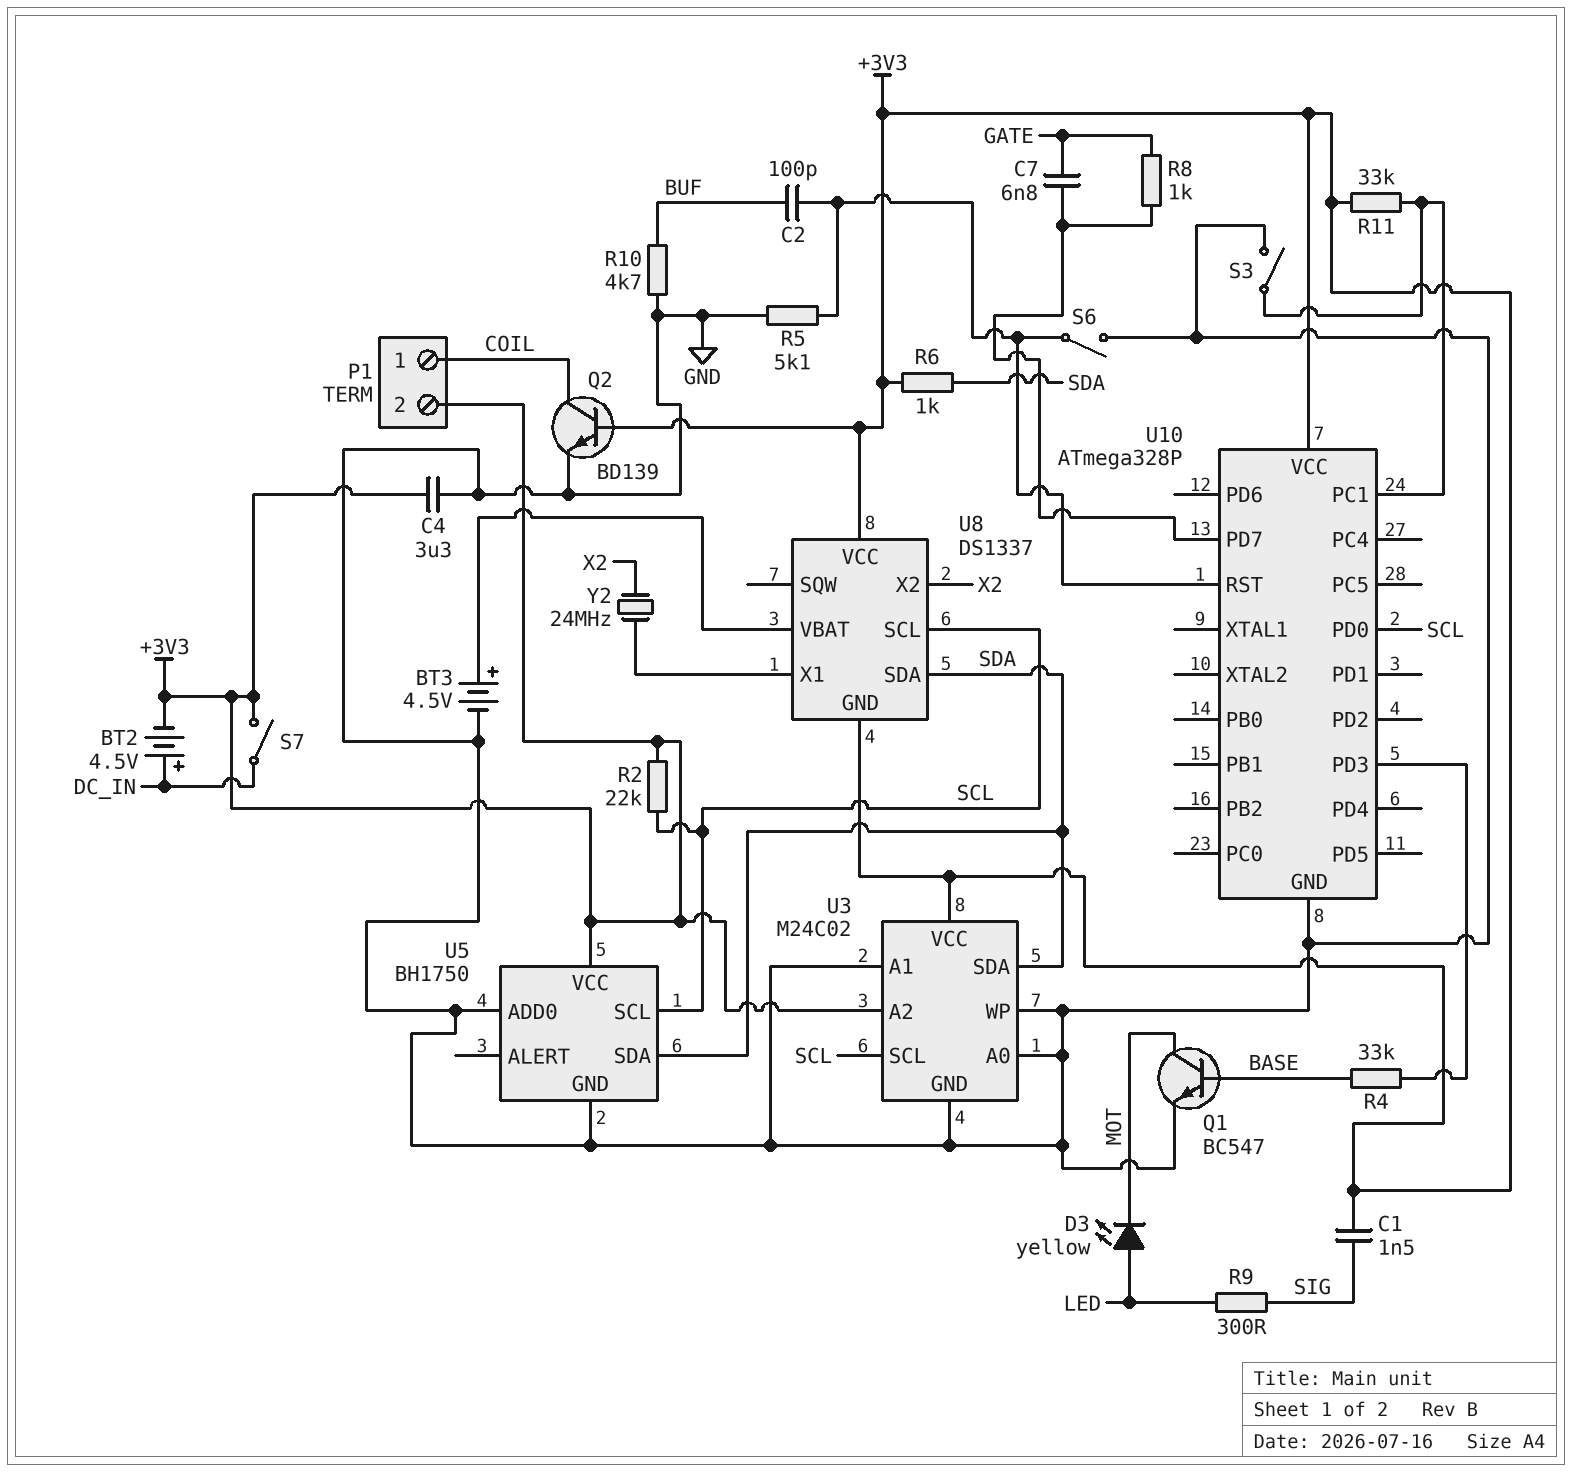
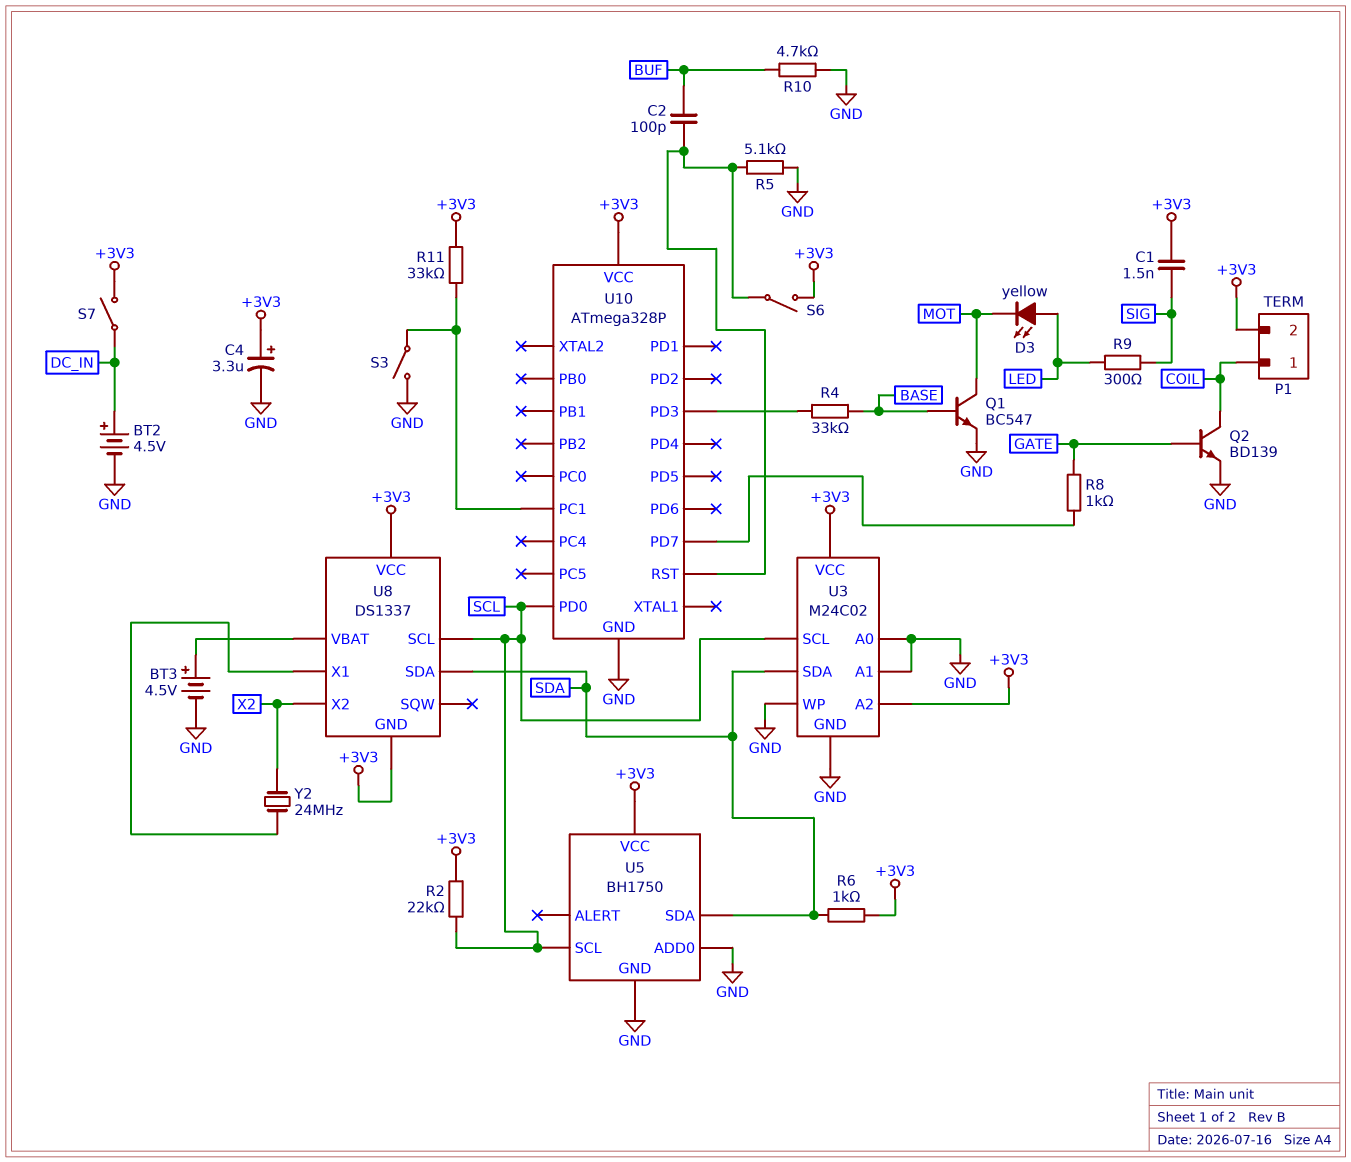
BT2: 4.5V (plus DC_IN, minus +3V3) -> 4.5V (plus DC_IN, minus GND)
C4: 3.3uF (+3V3, GND) -> 3.3uF (plus +3V3, minus GND)
C7: 6.8nF (GATE, U10/PD7) -> none
Q2: NPN BD139 (B +3V3, C COIL, E GND) -> NPN BD139 (B GATE, C COIL, E GND)
S6: switch (GND, U10/RST) -> switch (+3V3, U10/RST)

